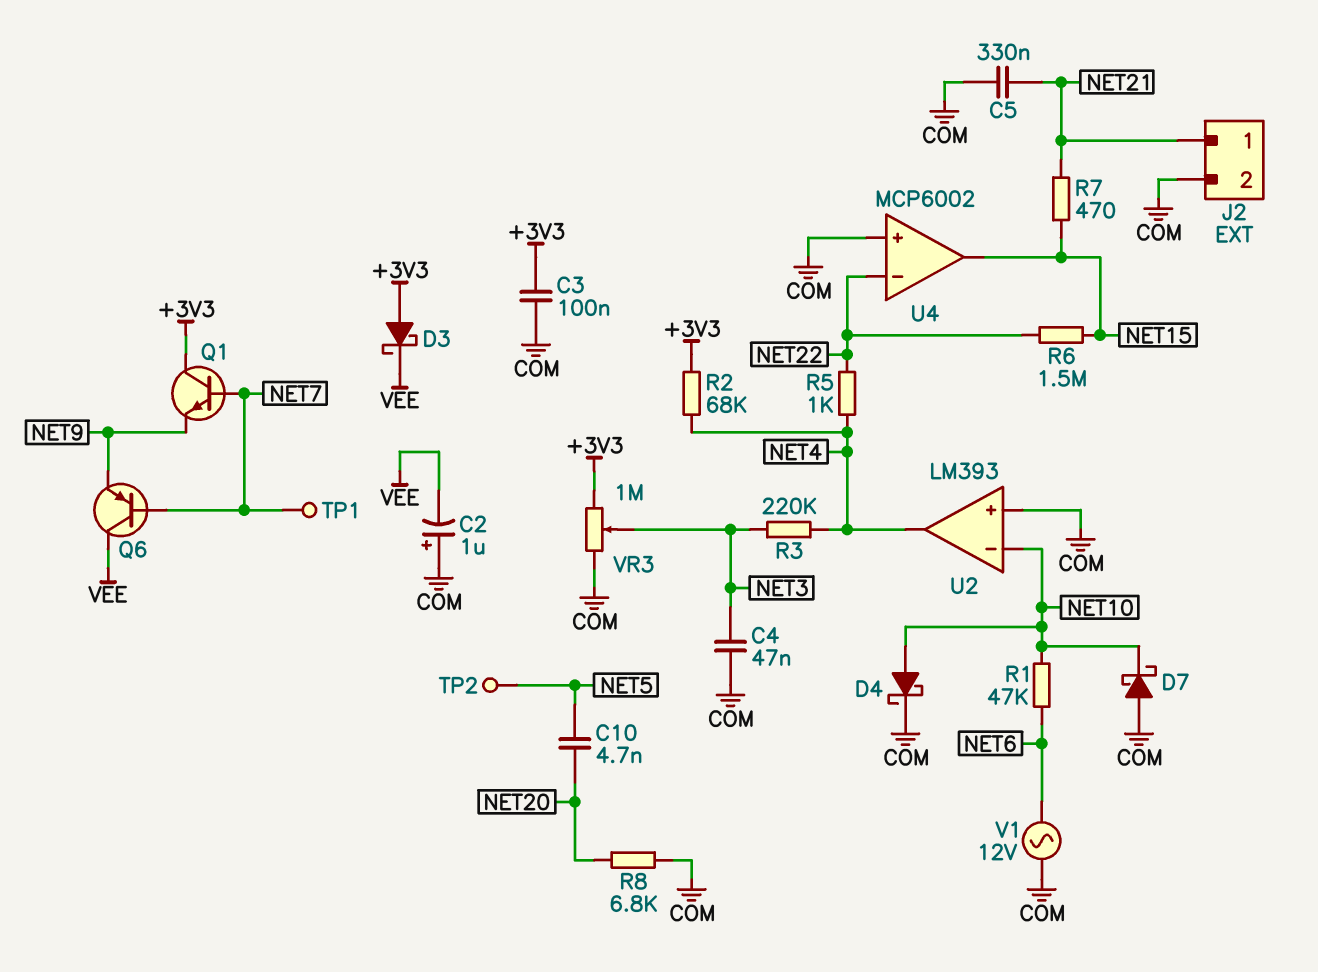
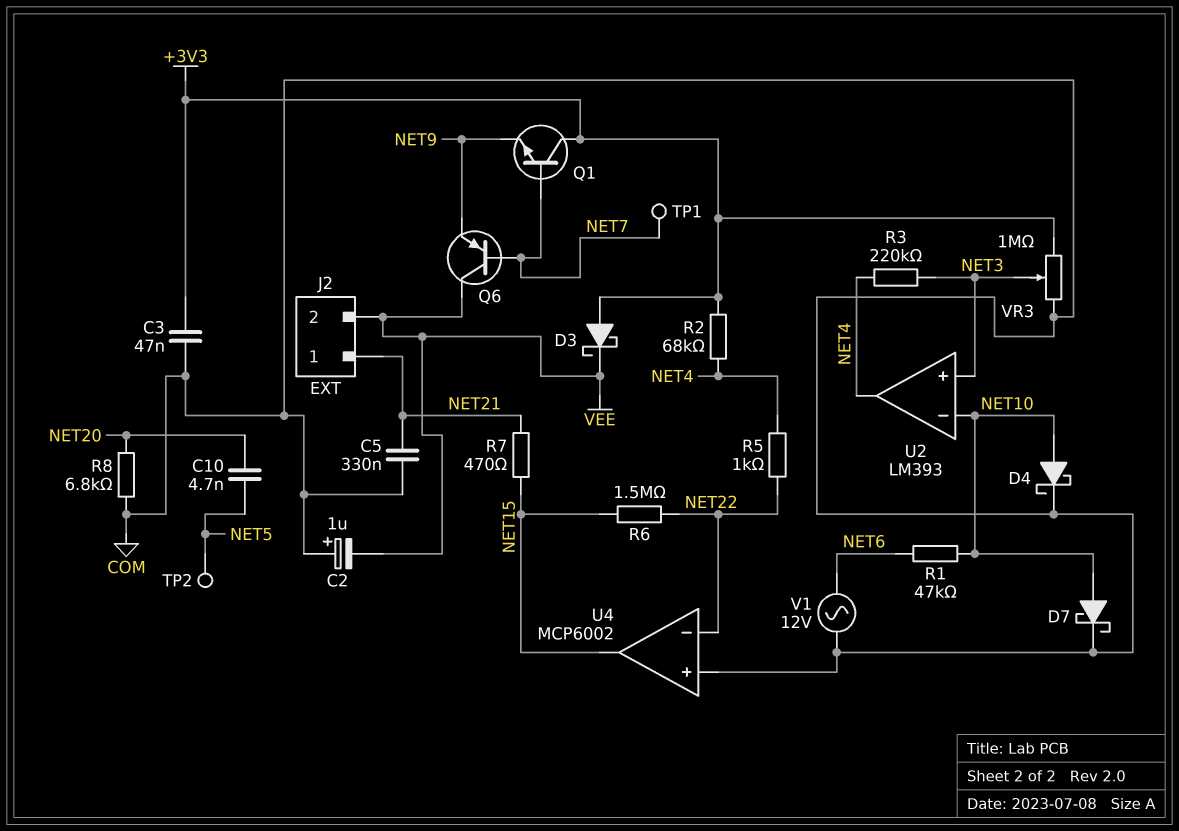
C3: 100nF (+3V3, COM) -> 47nF (+3V3, COM)
C4: 47nF (COM, NET3) -> none
D7: schottky (A COM, K NET10) -> schottky (A NET10, K COM)
J2 pin 2: COM -> VEE
U2 pin in+: COM -> NET3

